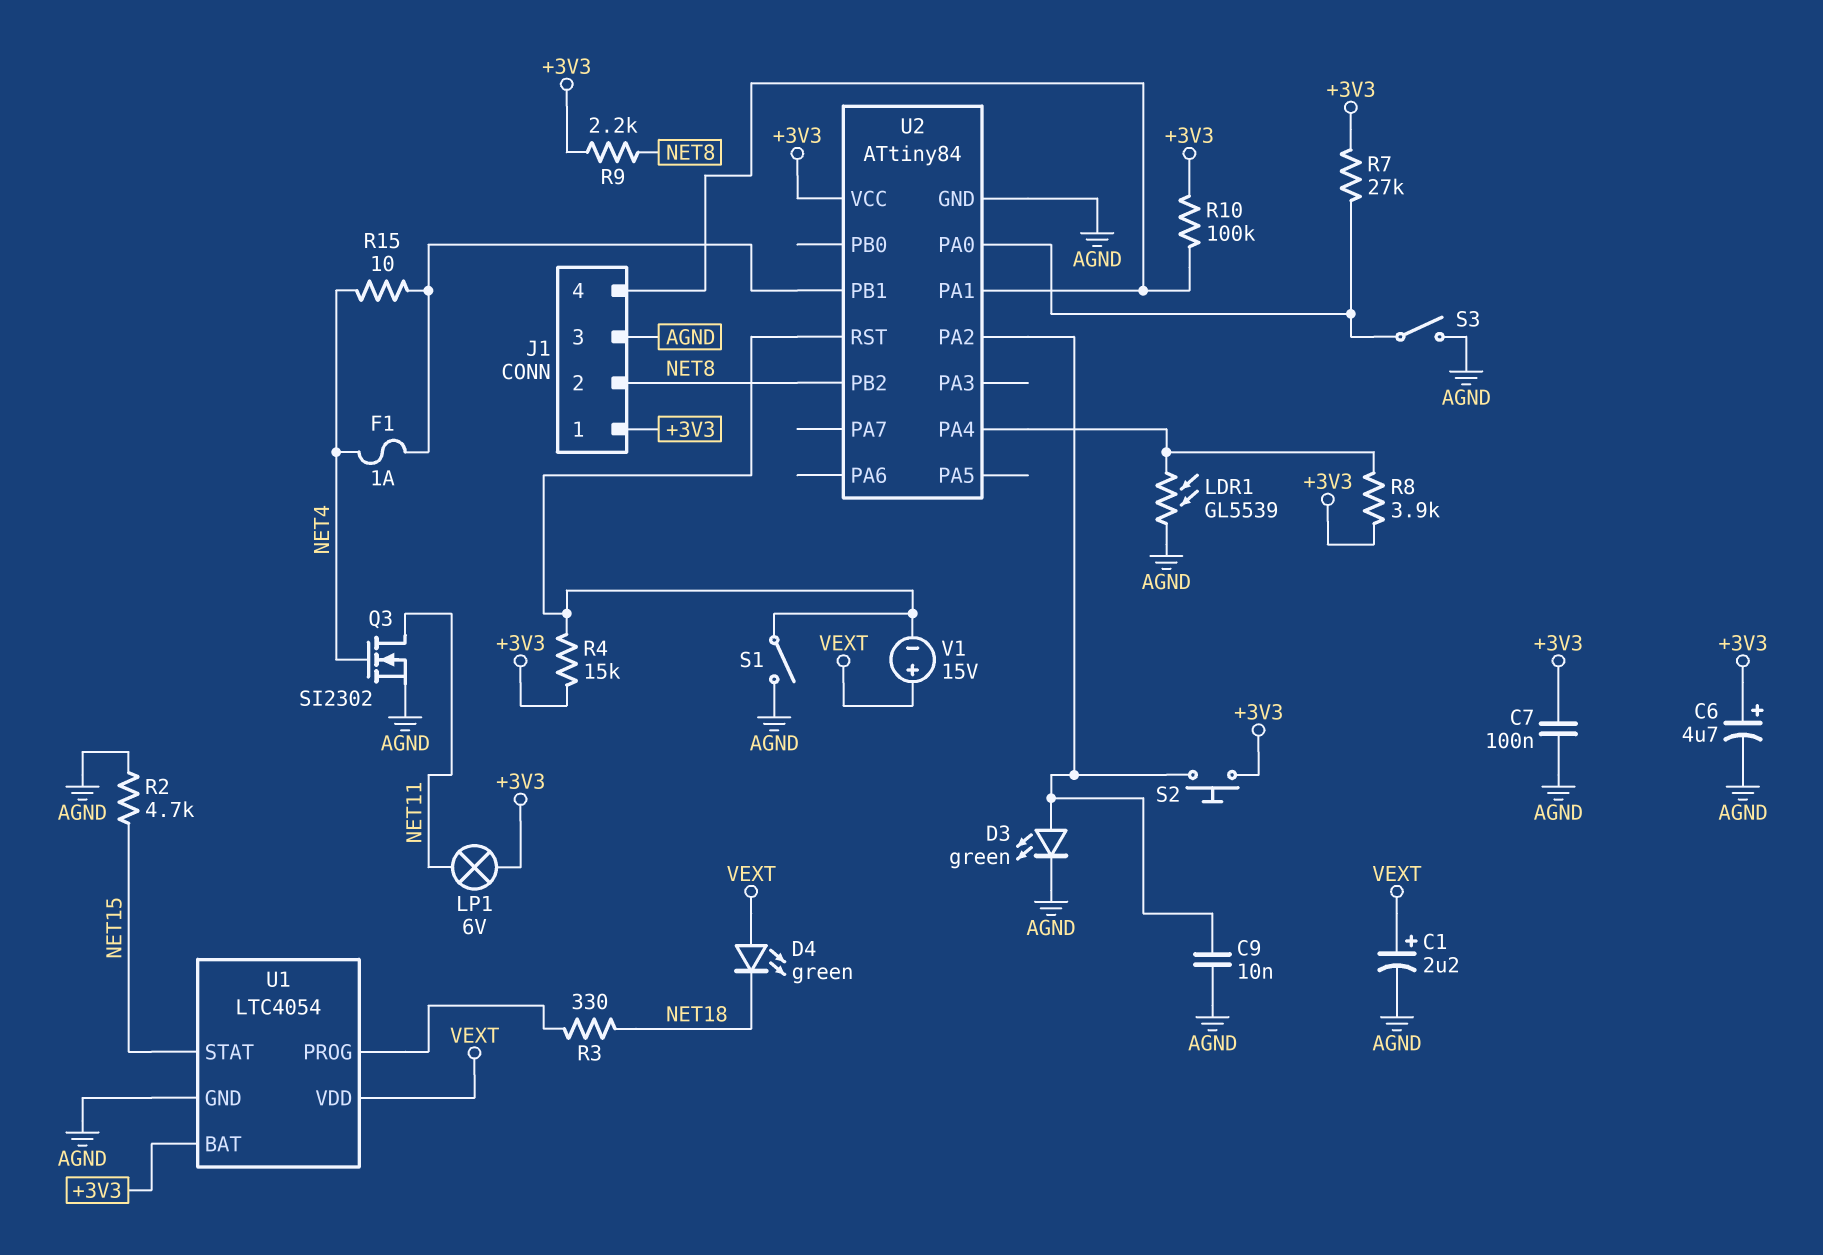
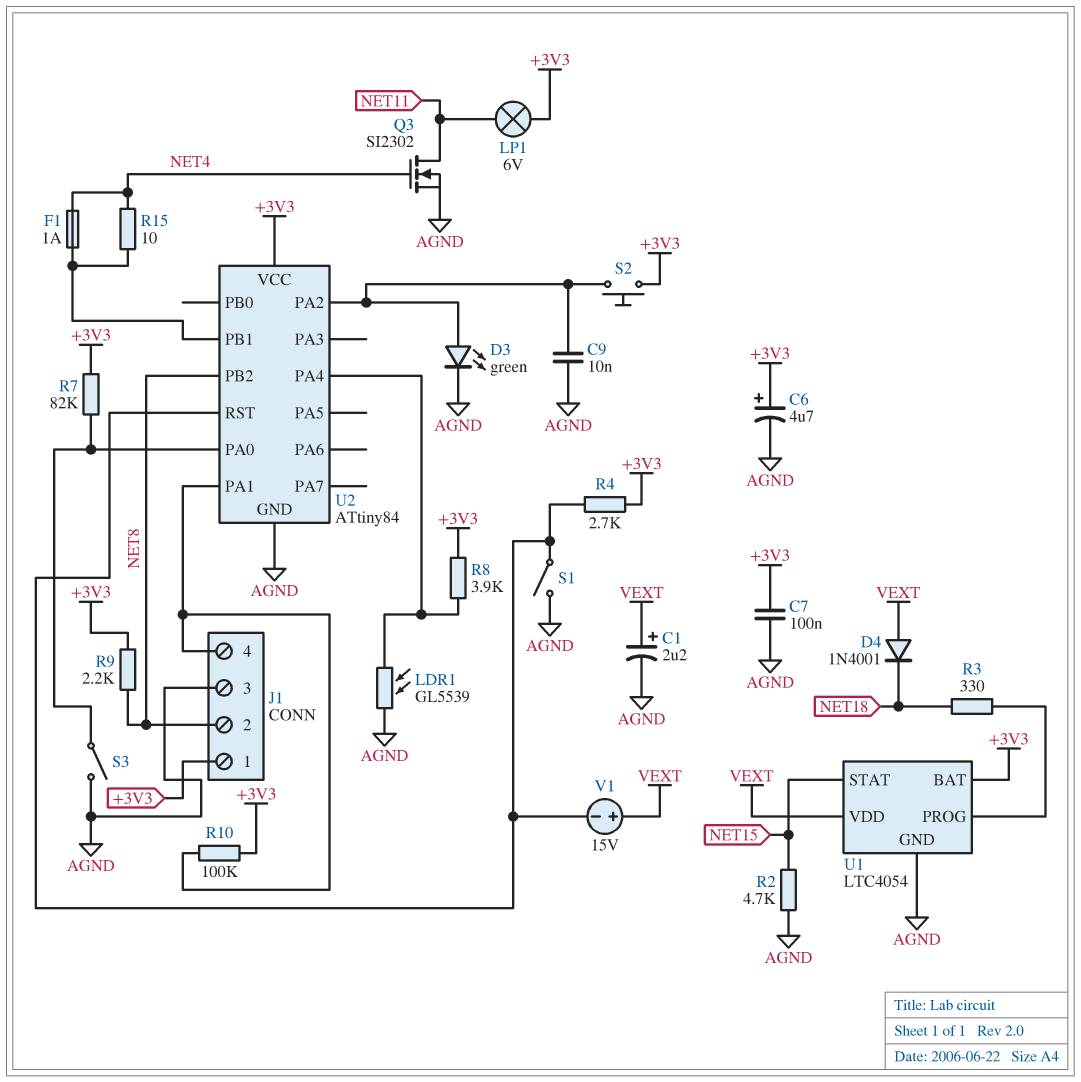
D4: LED green (A VEXT, K NET18) -> diode 1N4001 (A VEXT, K NET18)
R4: 15k (+3V3, U2/RST) -> 2.7k (+3V3, U2/RST)
R7: 27k (+3V3, U2/PA0) -> 82k (+3V3, U2/PA0)

